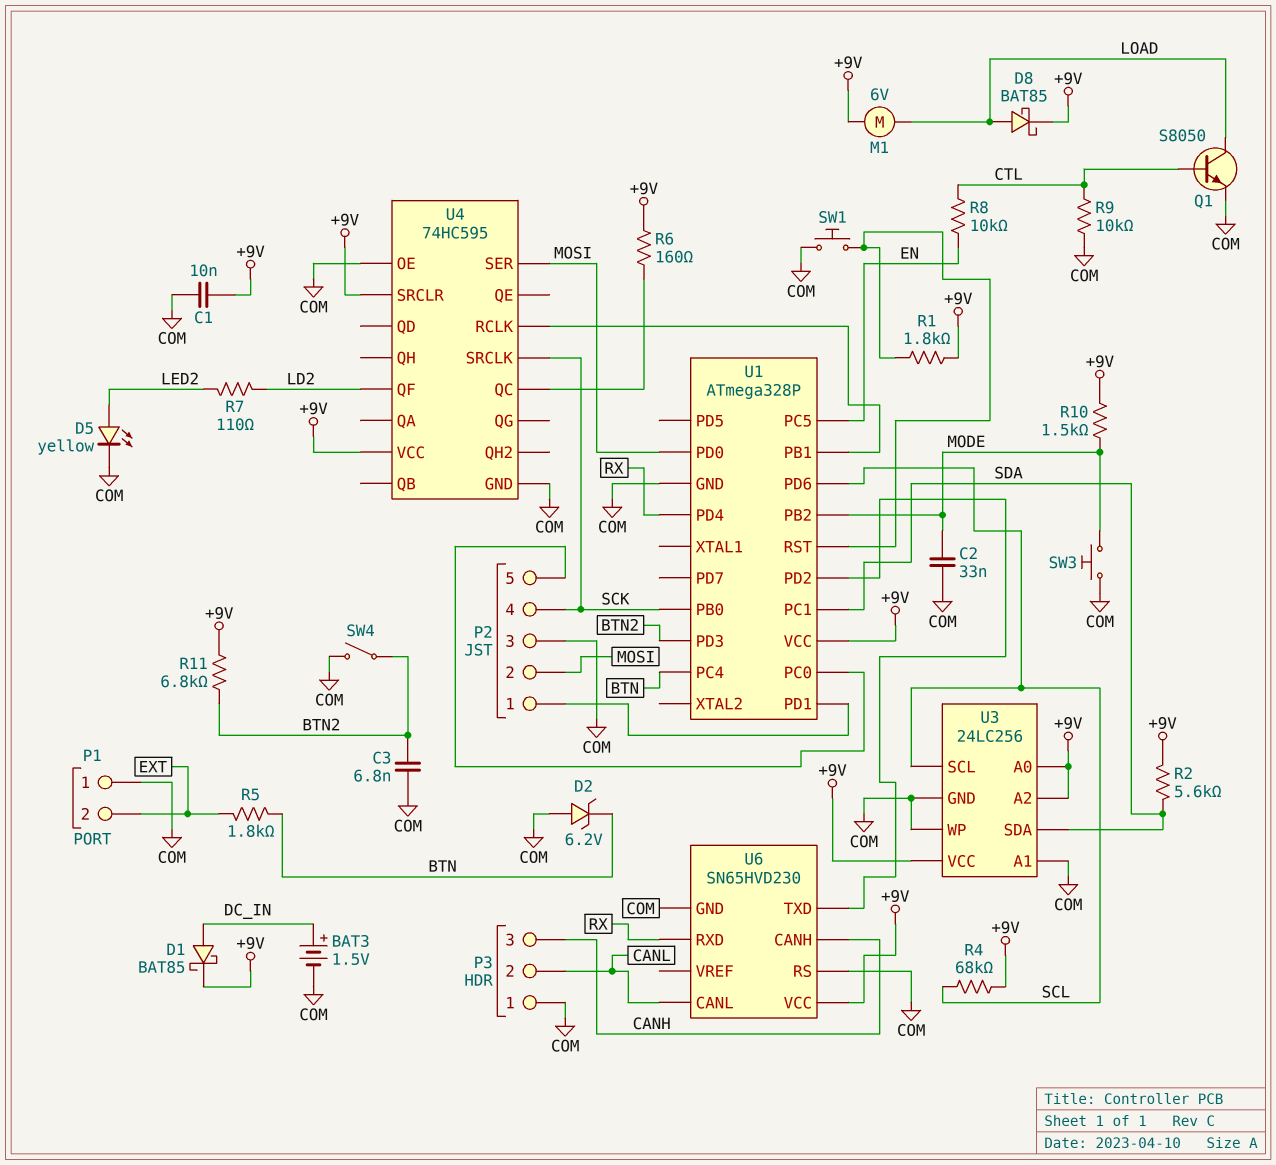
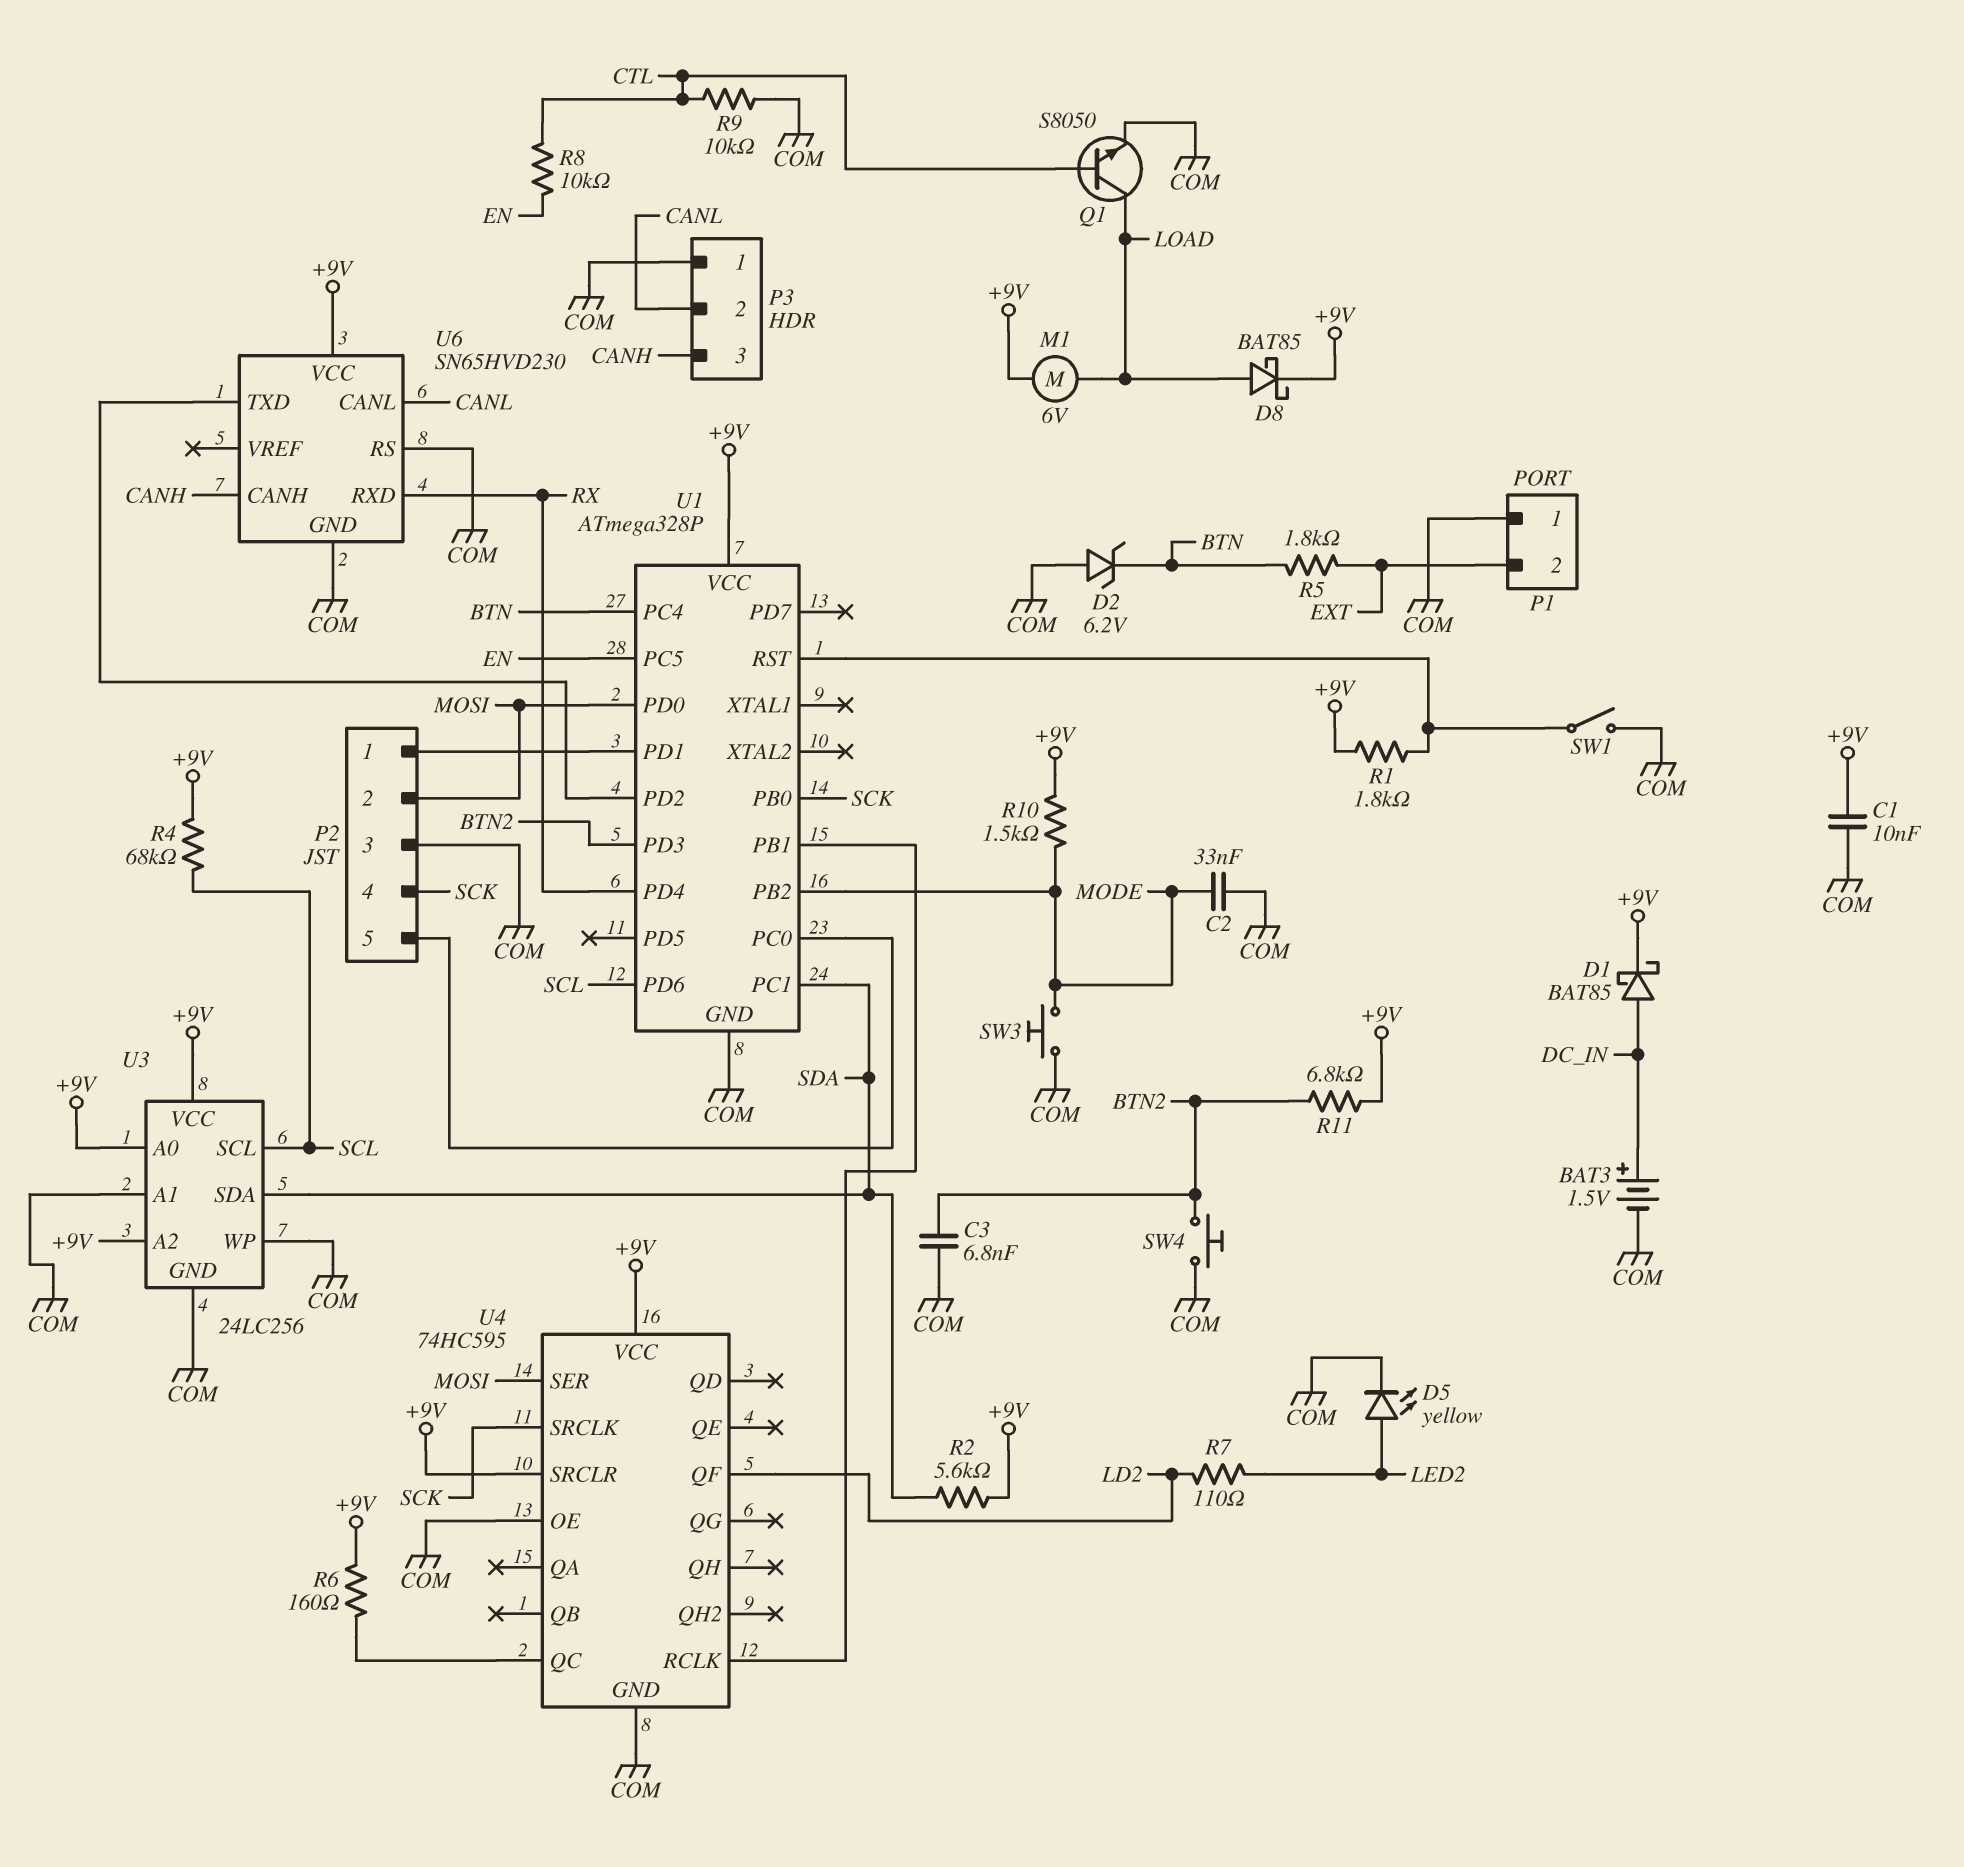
SW1: button (COM, U1/RST) -> switch (COM, U1/RST)
SW4: switch (BTN2, COM) -> button (BTN2, COM)

